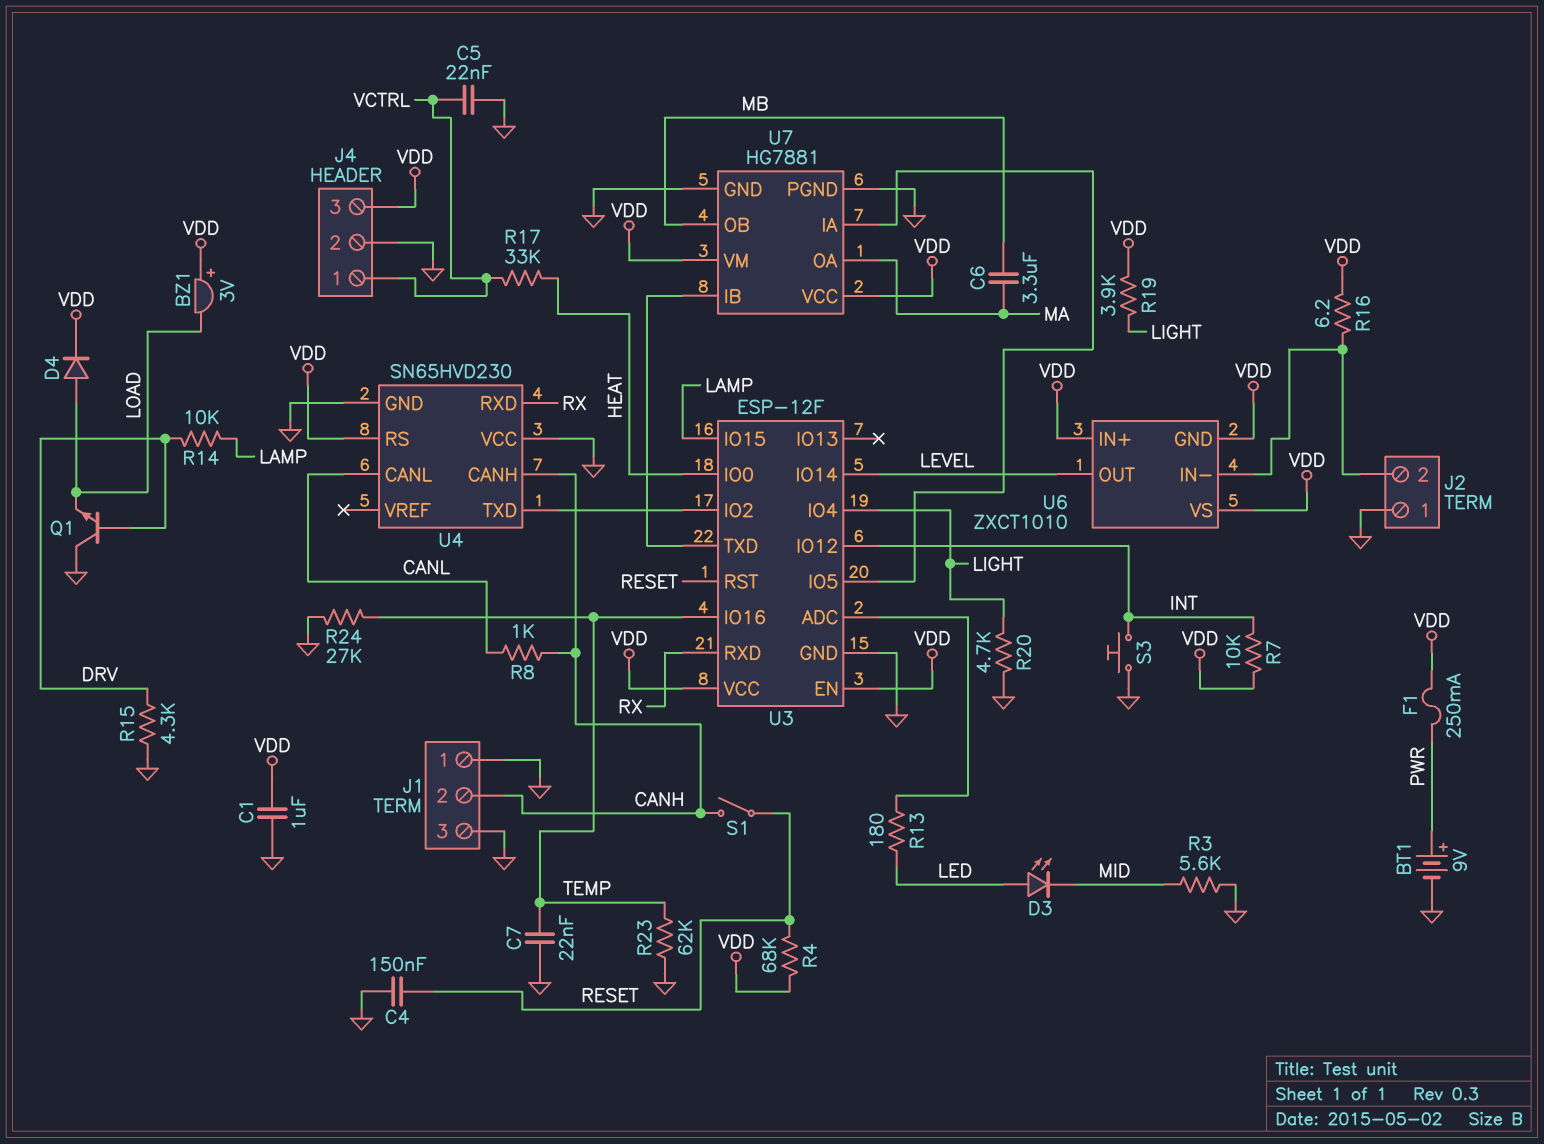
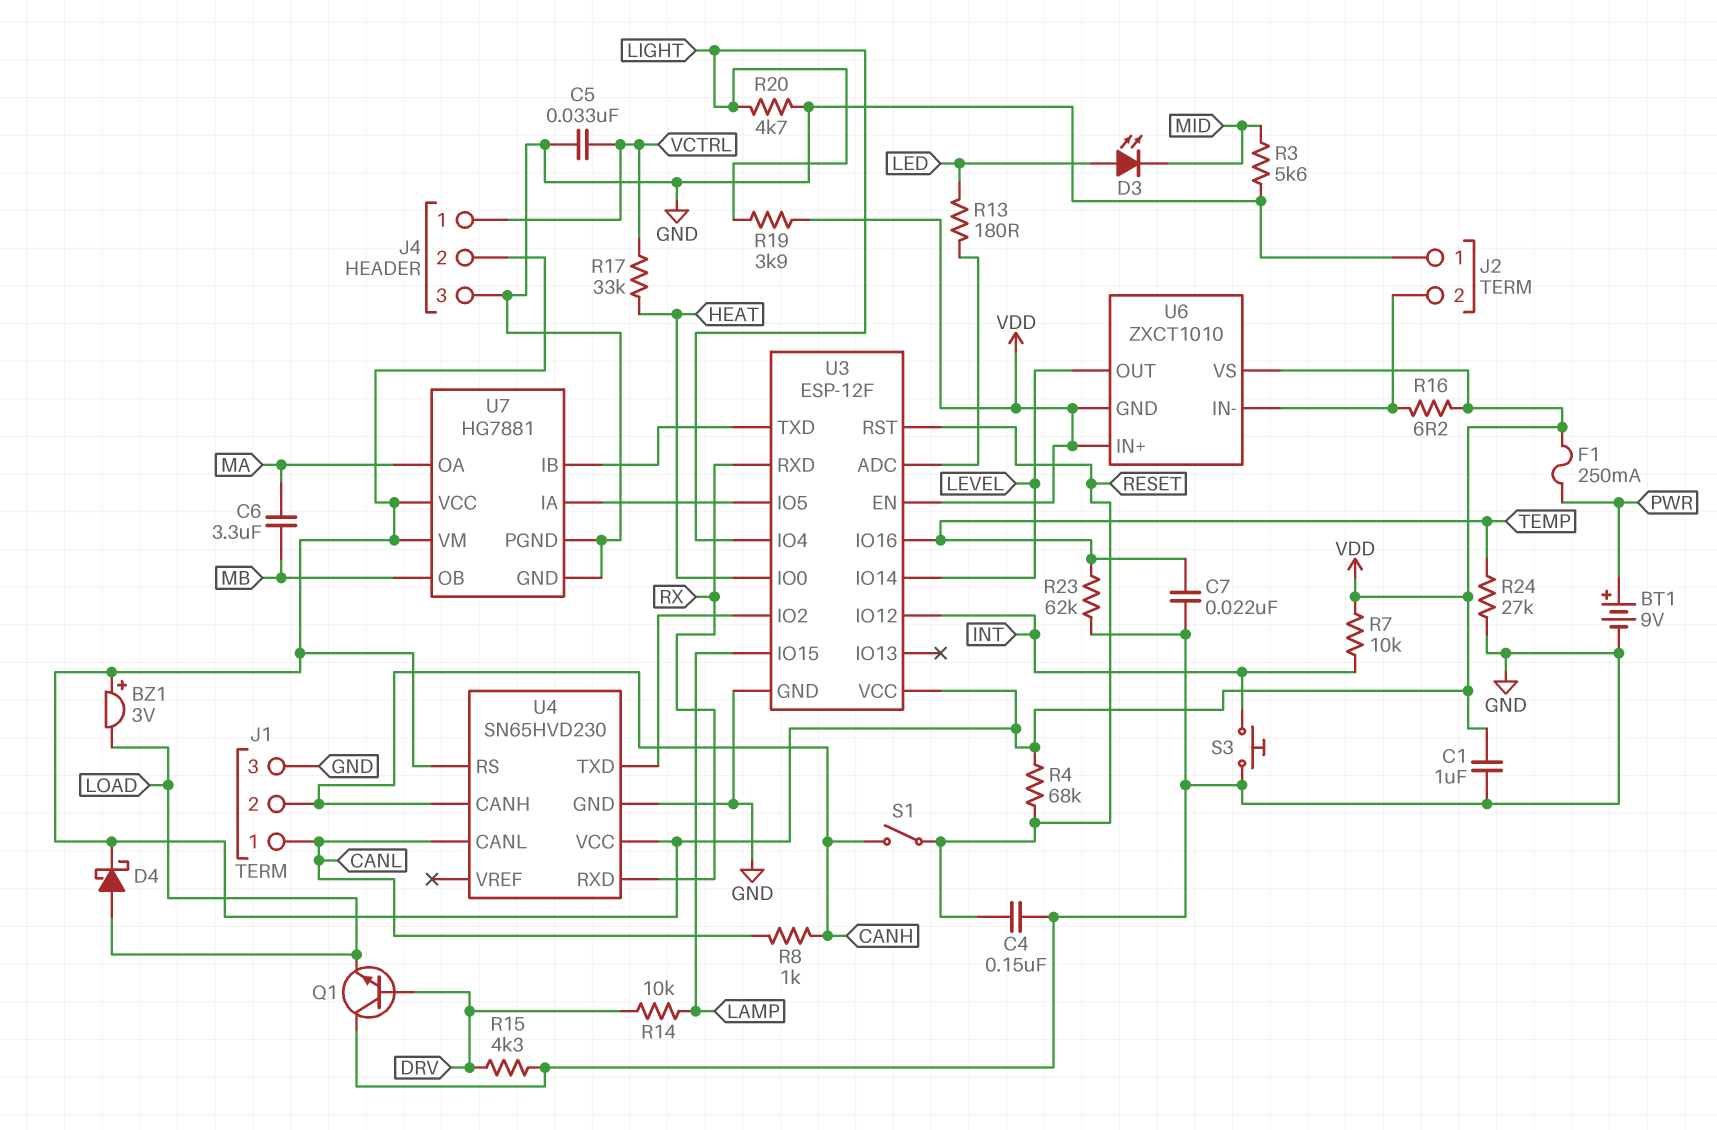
C5: 22nF (GND, VCTRL) -> 33nF (GND, VCTRL)
D4: diode (A LOAD, K VDD) -> schottky (A LOAD, K VDD)
J1 pin 1: GND -> CANL
J4 pin 2: GND -> VDD
J4 pin 3: VDD -> GND
U4 pin VCC: GND -> VDD

